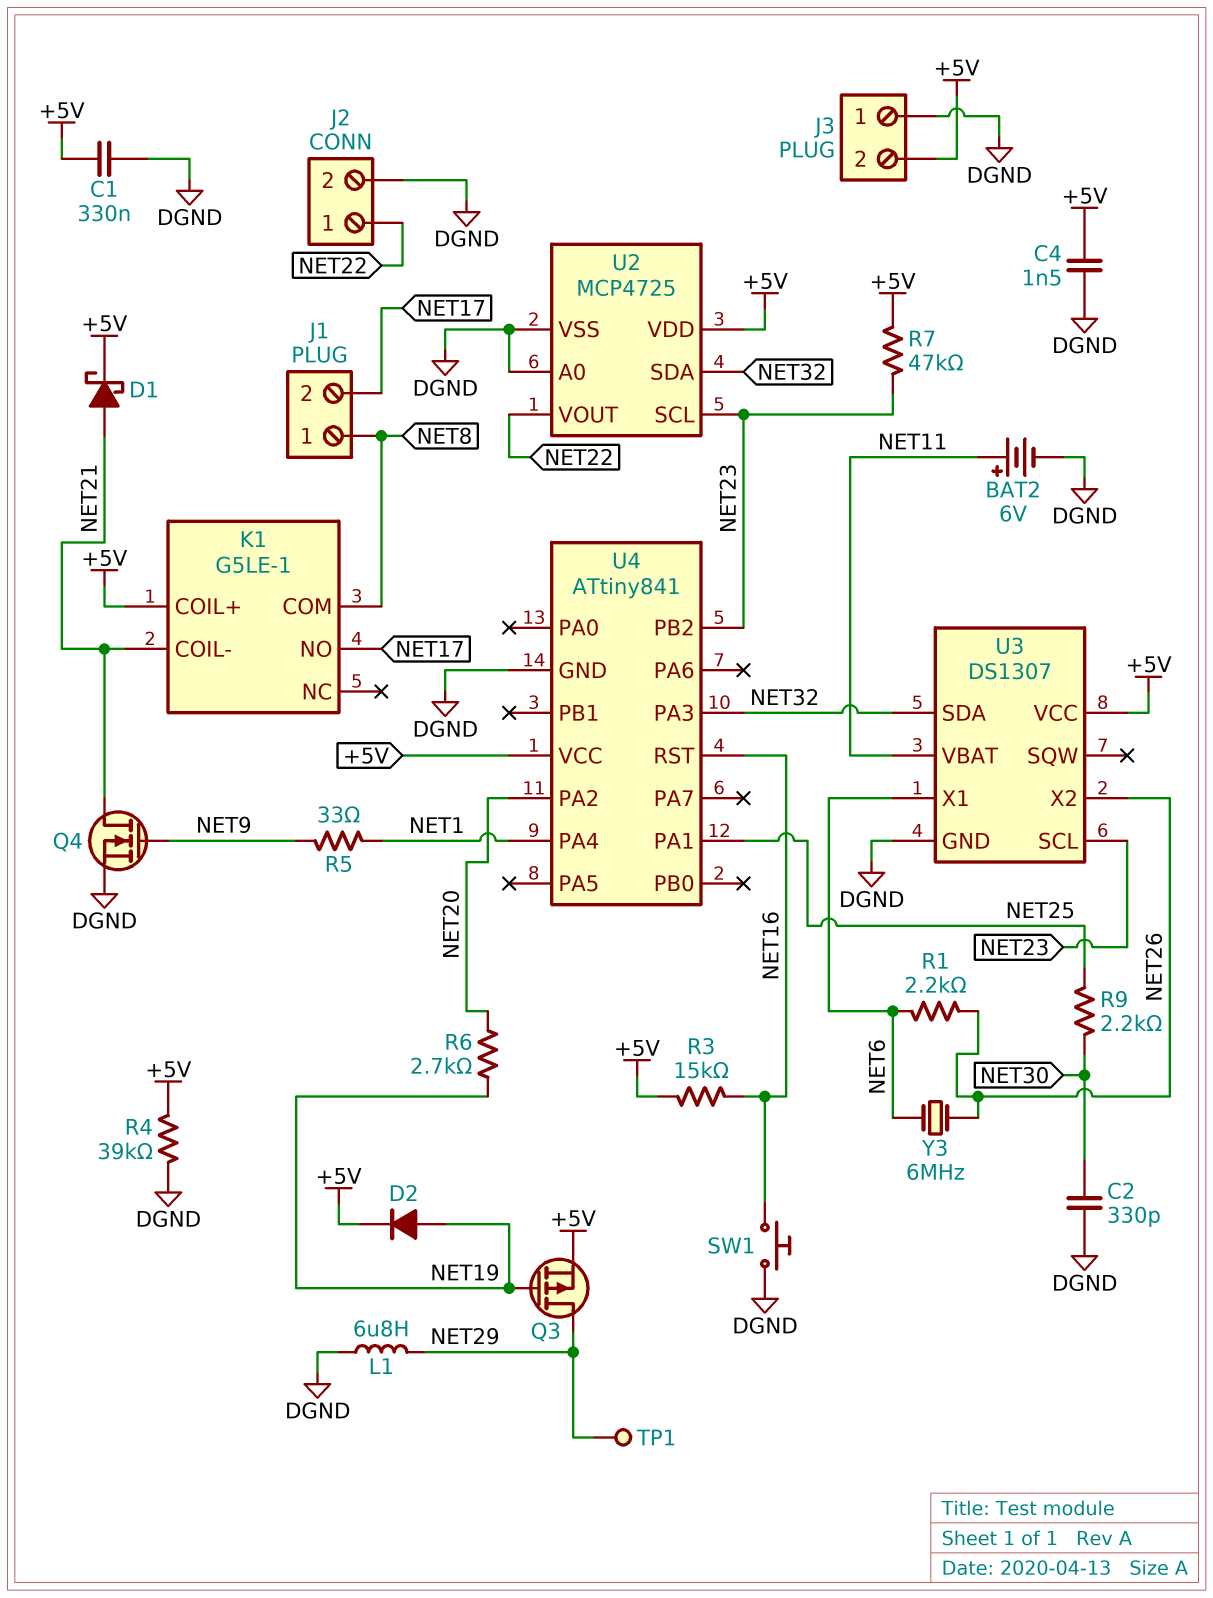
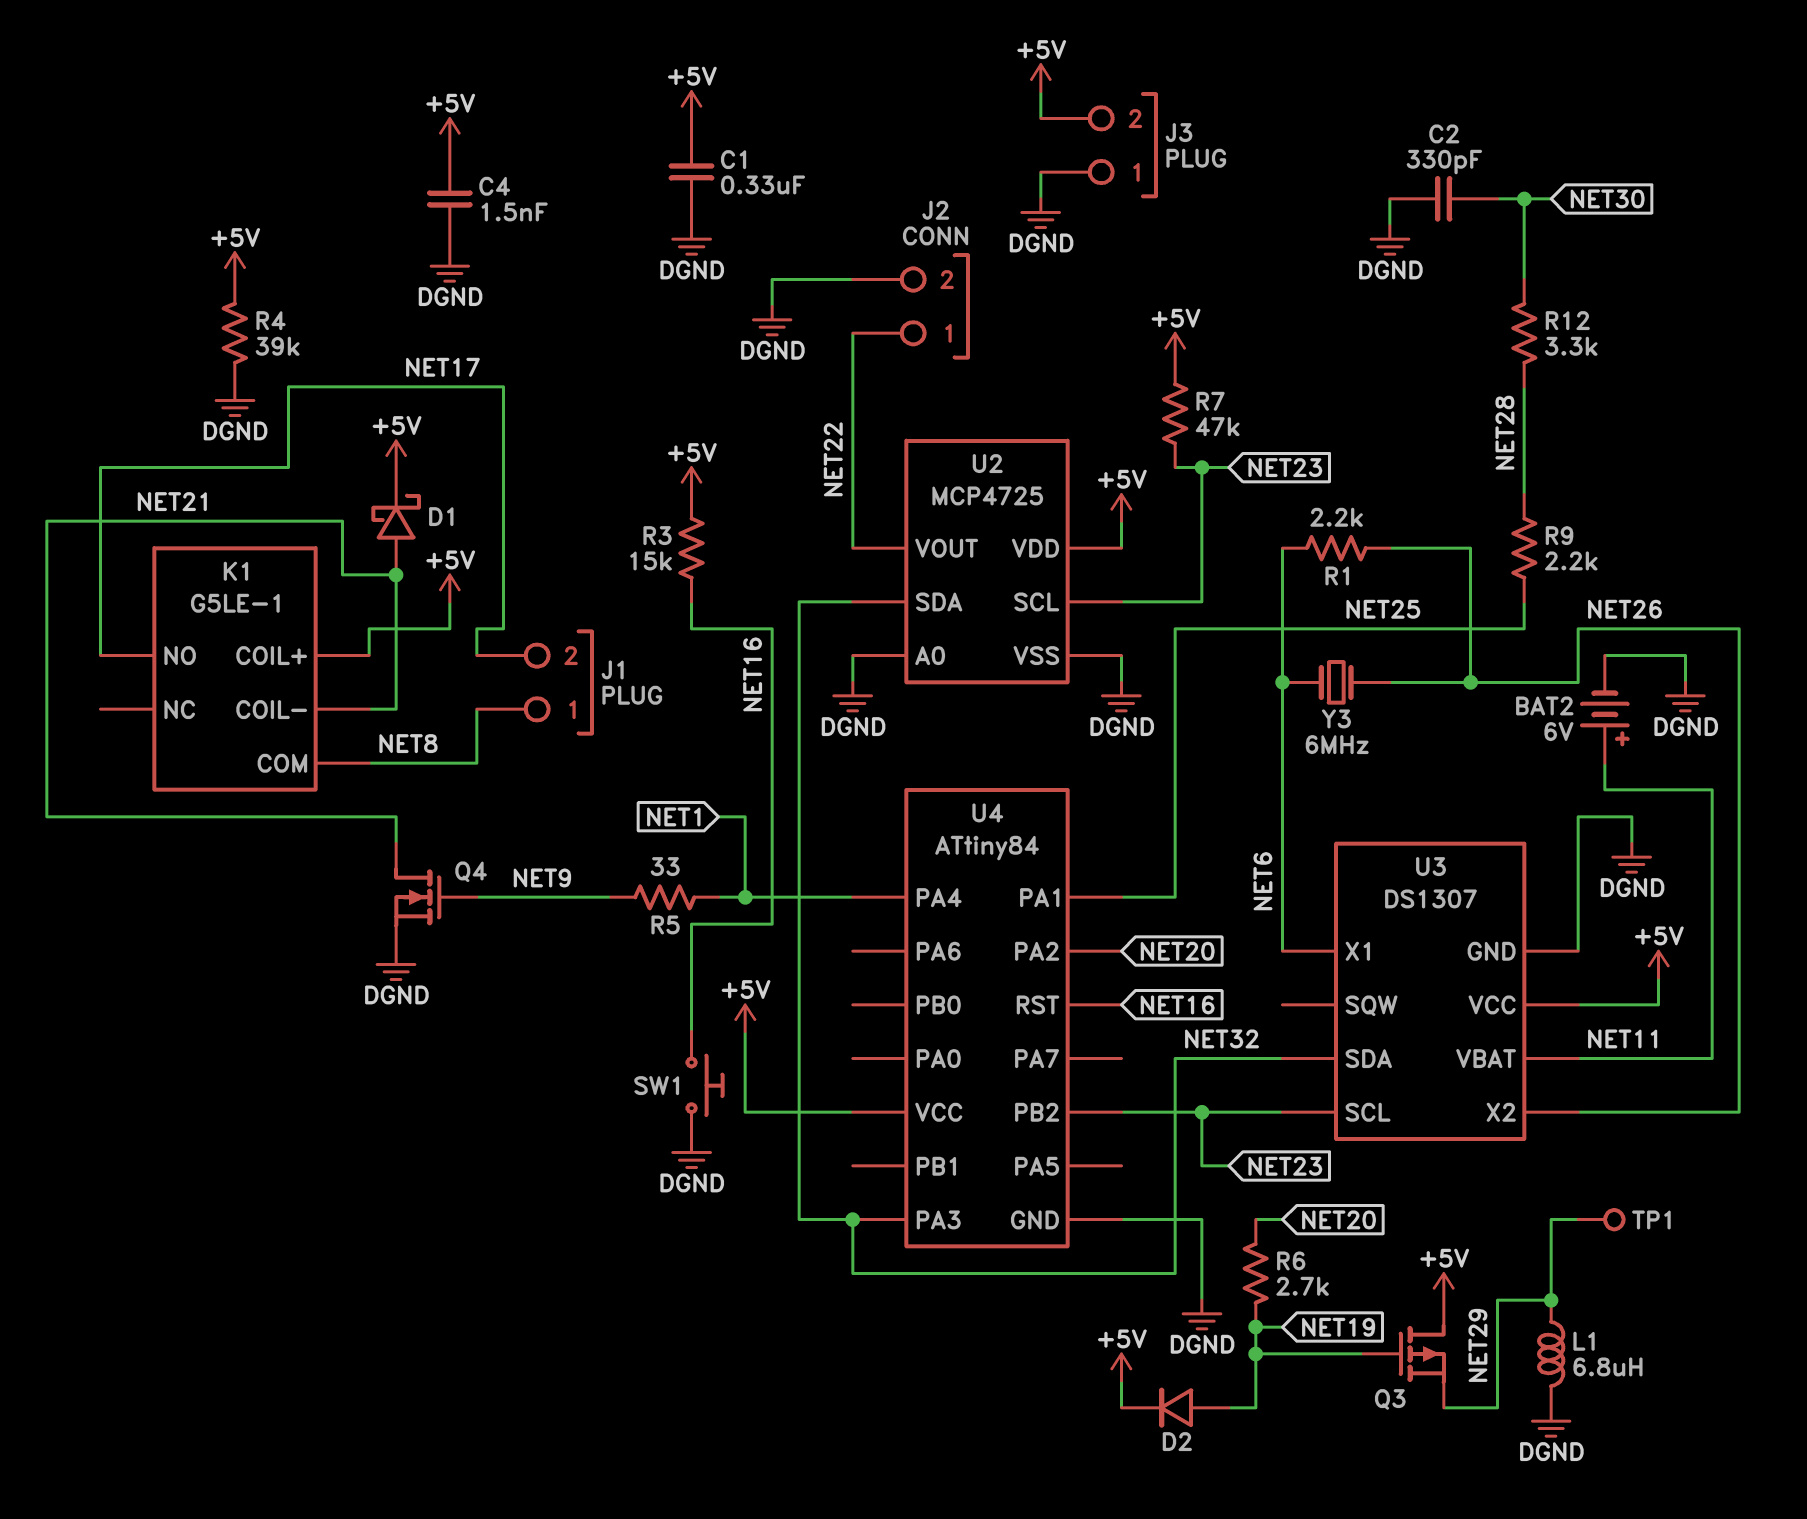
Q3: PMOS (G NET19, D NET29, S +5V) -> PMOS (G NET19, D +5V, S NET29)
R9: 2.2k (NET25, NET30) -> 2.2k (NET25, NET28)
R12: none -> 3.3k (NET28, NET30)
U4: ATtiny841 -> ATtiny84

